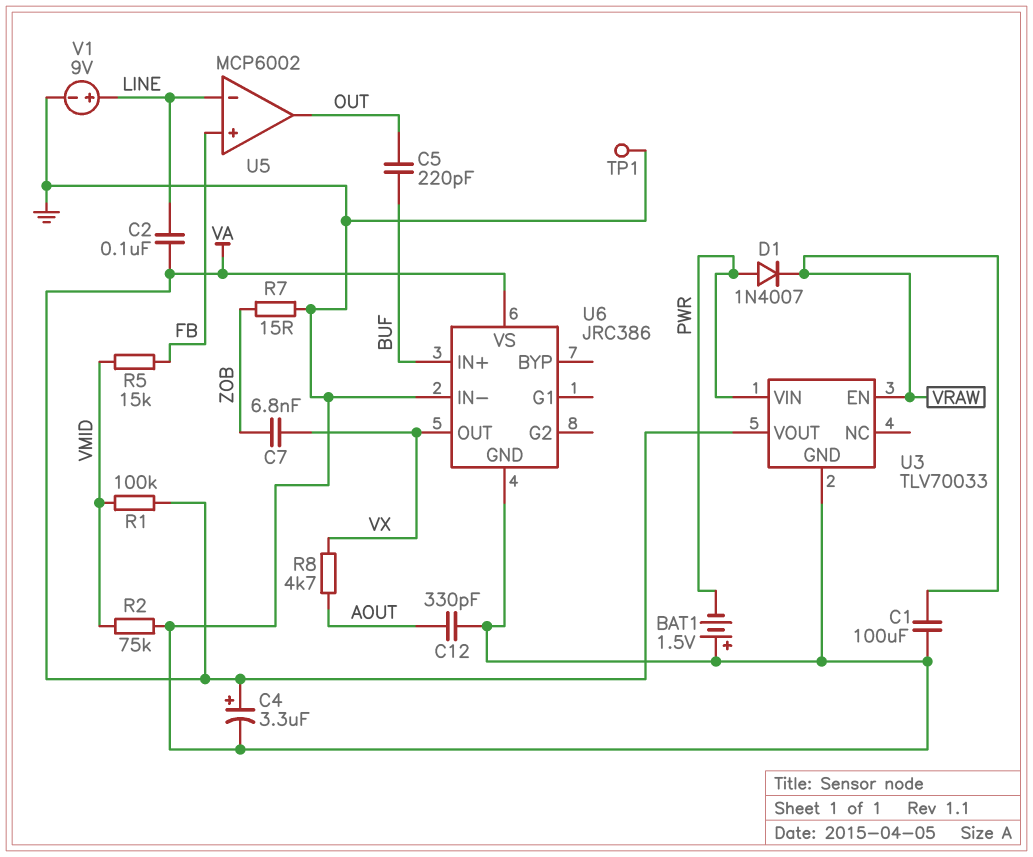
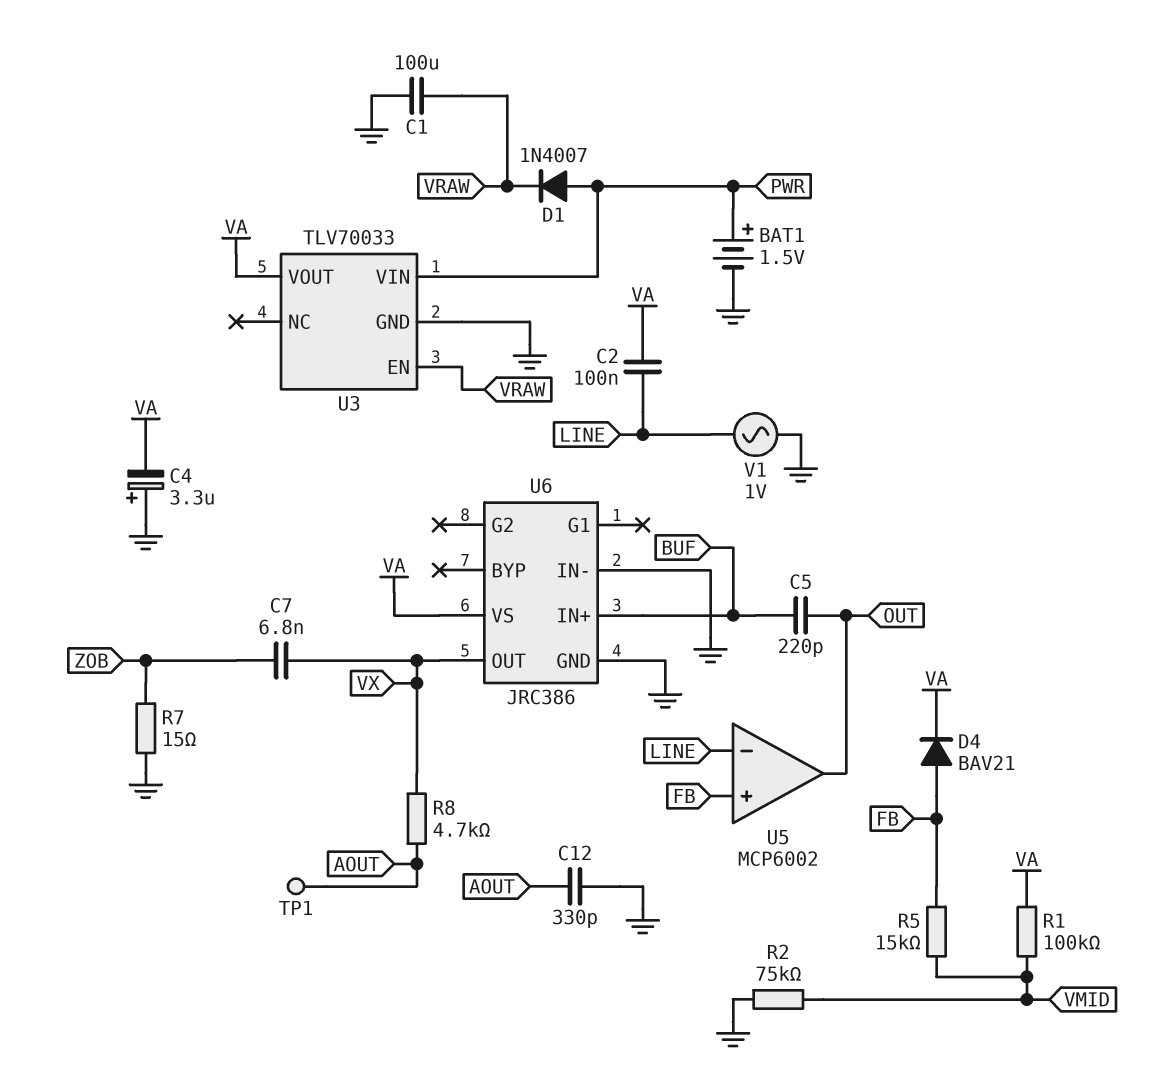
BAT1: 1.5V (plus GND, minus PWR) -> 1.5V (plus PWR, minus GND)
C4: 3.3uF (plus VA, minus GND) -> 3.3uF (plus GND, minus VA)
D4: none -> diode BAV21 (A FB, K VA)
TP1: test point (GND) -> test point (AOUT)
V1: 9V (plus LINE, minus GND) -> AC 1V (GND, LINE)

